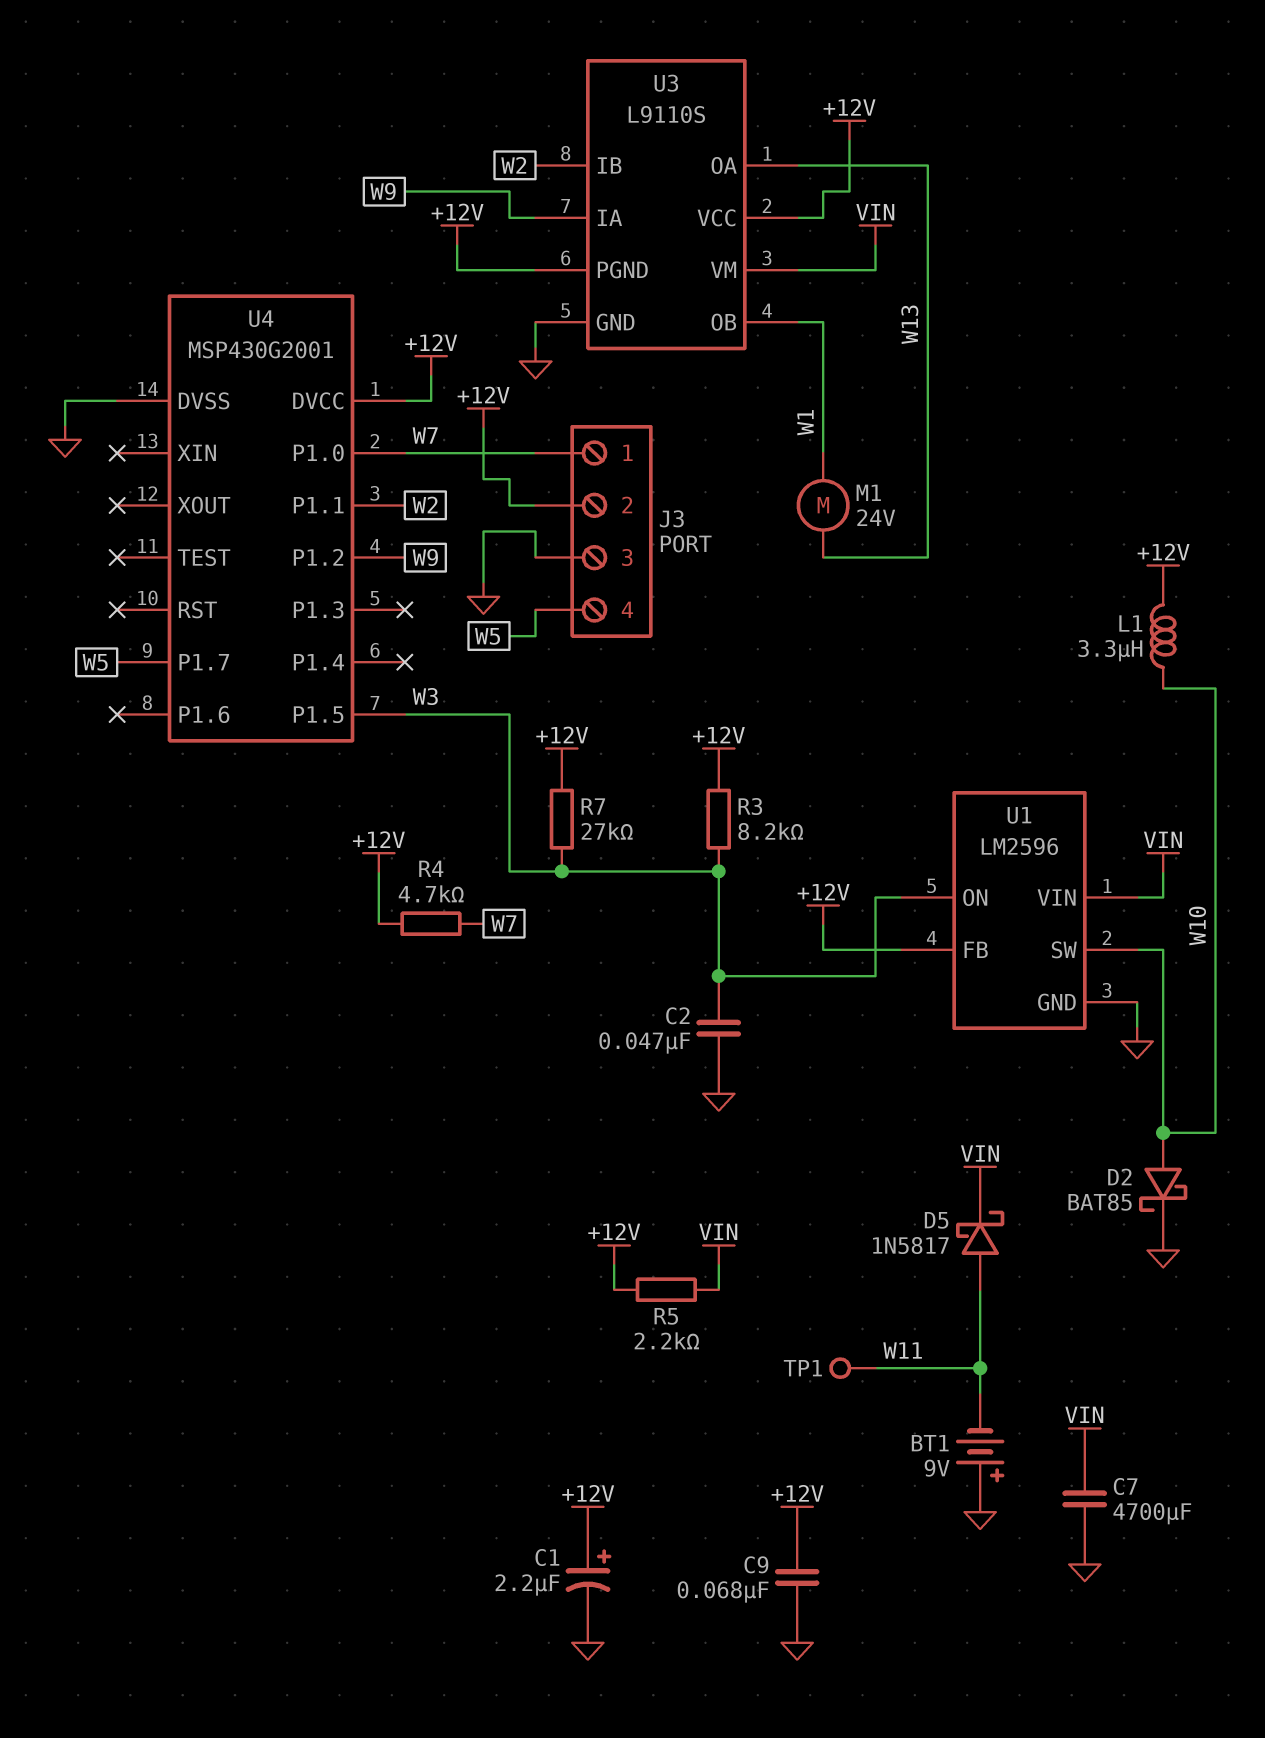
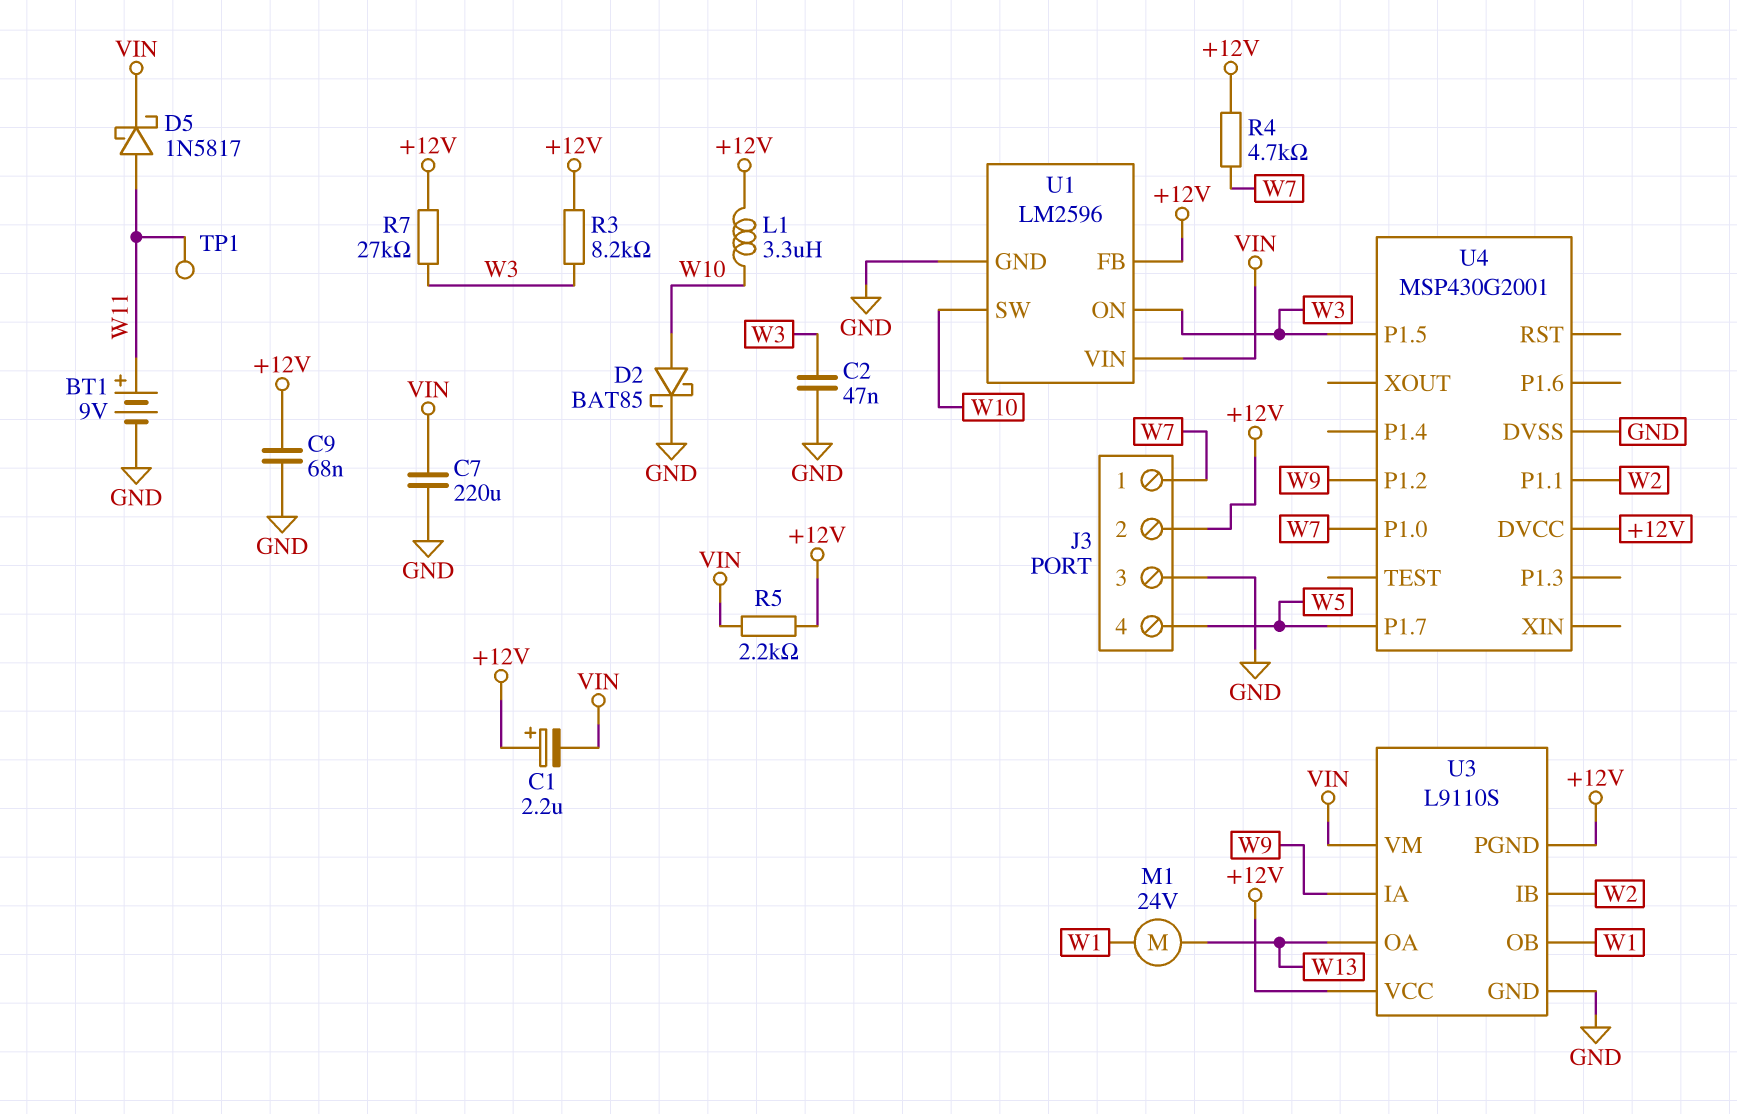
BT1: 9V (plus GND, minus W11) -> 9V (plus W11, minus GND)
C1: 2.2uF (plus +12V, minus GND) -> 2.2uF (plus +12V, minus VIN)
C7: 4700uF (GND, VIN) -> 220uF (GND, VIN)

